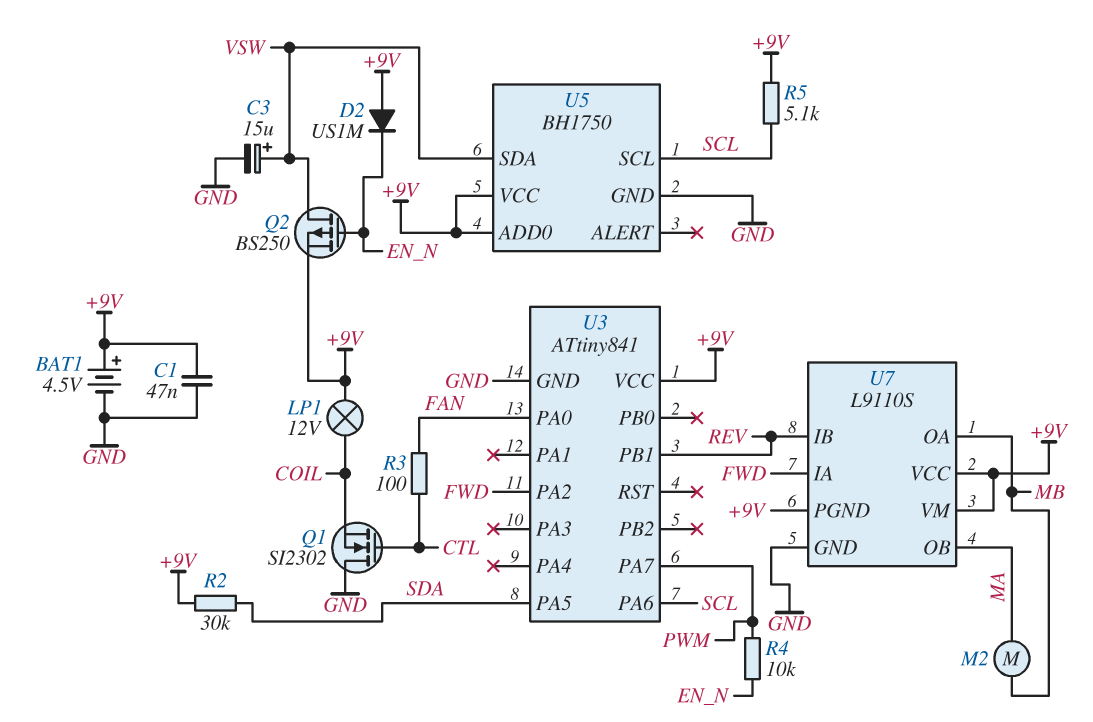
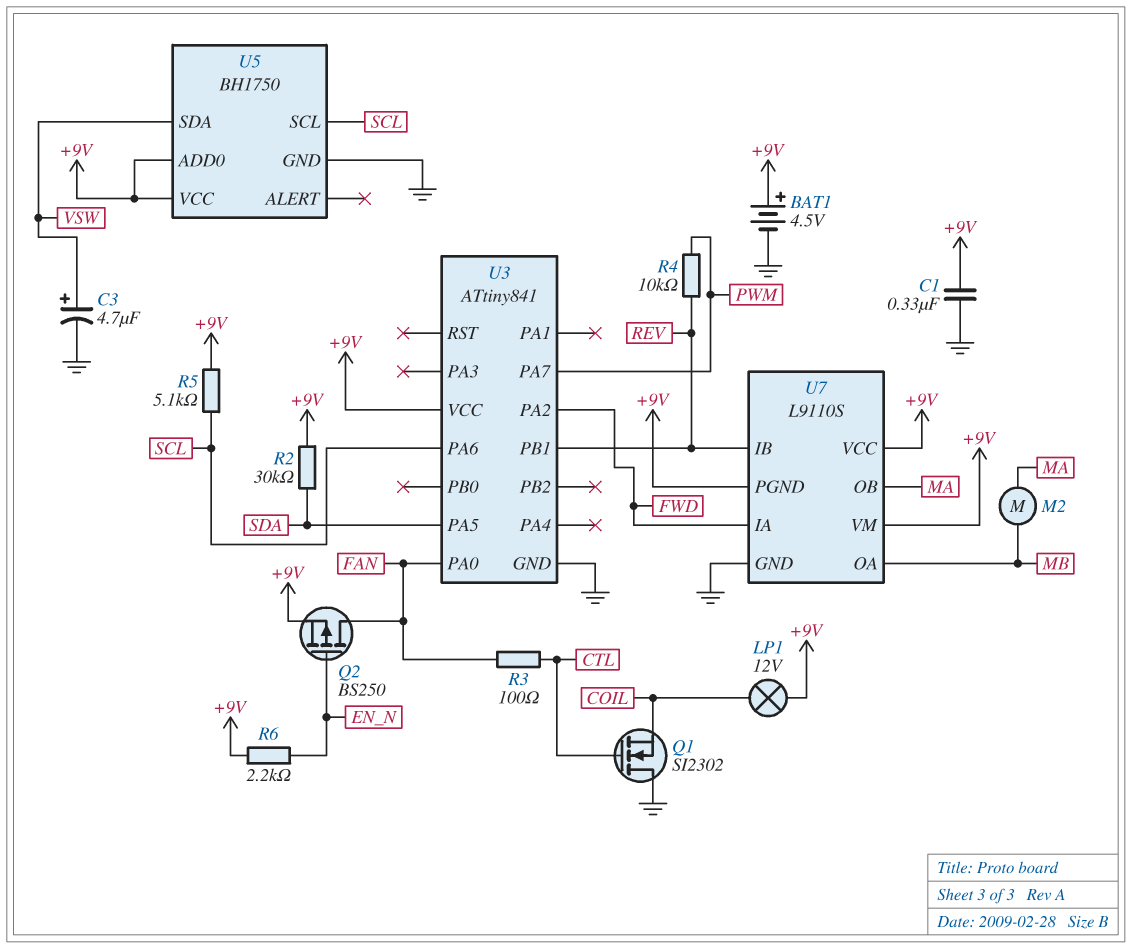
C1: 47nF (+9V, GND) -> 330nF (+9V, GND)
C3: 15uF (plus VSW, minus GND) -> 4.7uF (plus VSW, minus GND)
D2: diode US1M (A +9V, K EN_N) -> none
Q2: PMOS BS250 (G EN_N, D VSW, S +9V) -> PMOS BS250 (G EN_N, D FAN, S +9V)
R4: 10k (EN_N, PWM) -> 10k (PWM, REV)
R6: none -> 2.2k (+9V, EN_N)

